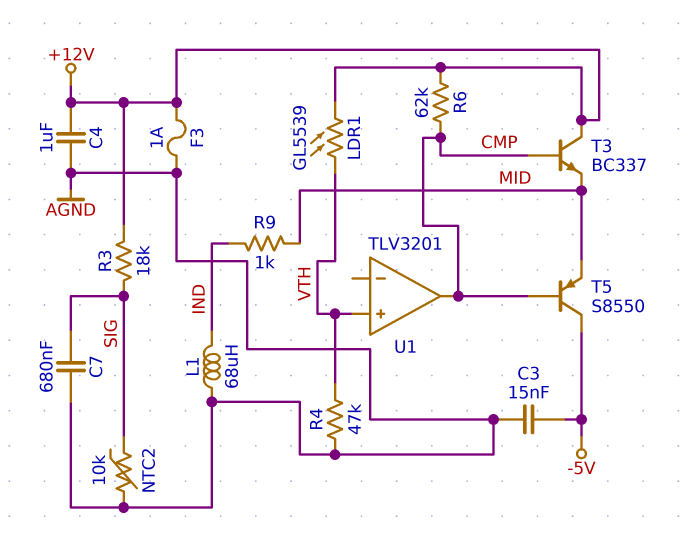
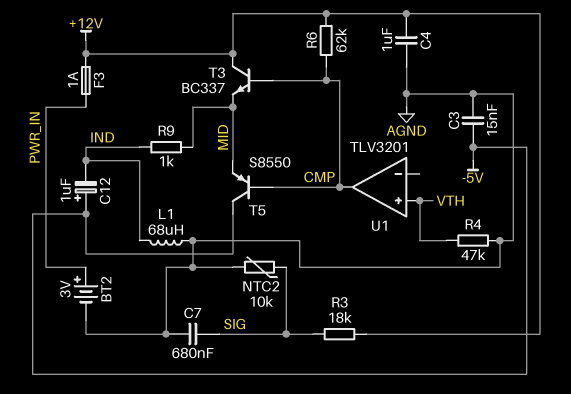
BT2: none -> 3V (plus PWR_IN, minus AGND)
C12: none -> 1uF (plus -5V, minus IND)
F3: 1A (+12V, AGND) -> 1A (+12V, PWR_IN)
LDR1: GL5539 (+12V, VTH) -> none

